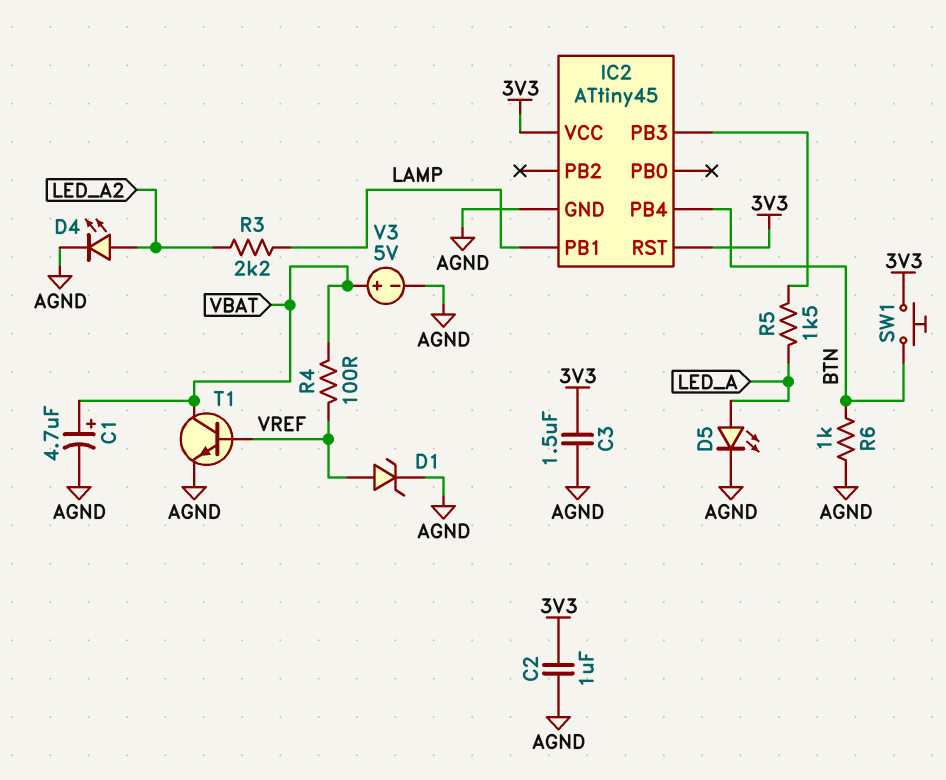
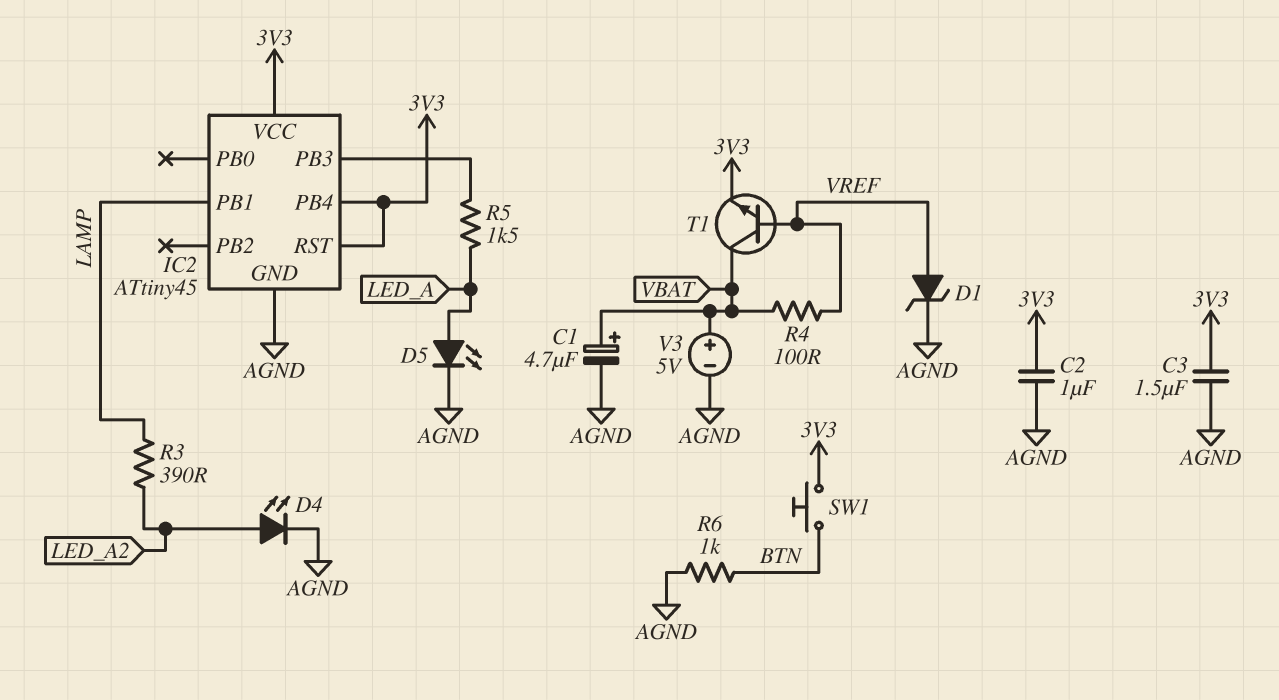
IC2 pin PB4: BTN -> 3V3
R3: 2.2k (LAMP, LED_A2) -> 390 (LAMP, LED_A2)
T1: NPN (B VREF, C VBAT, E AGND) -> NPN (B VREF, C VBAT, E 3V3)

